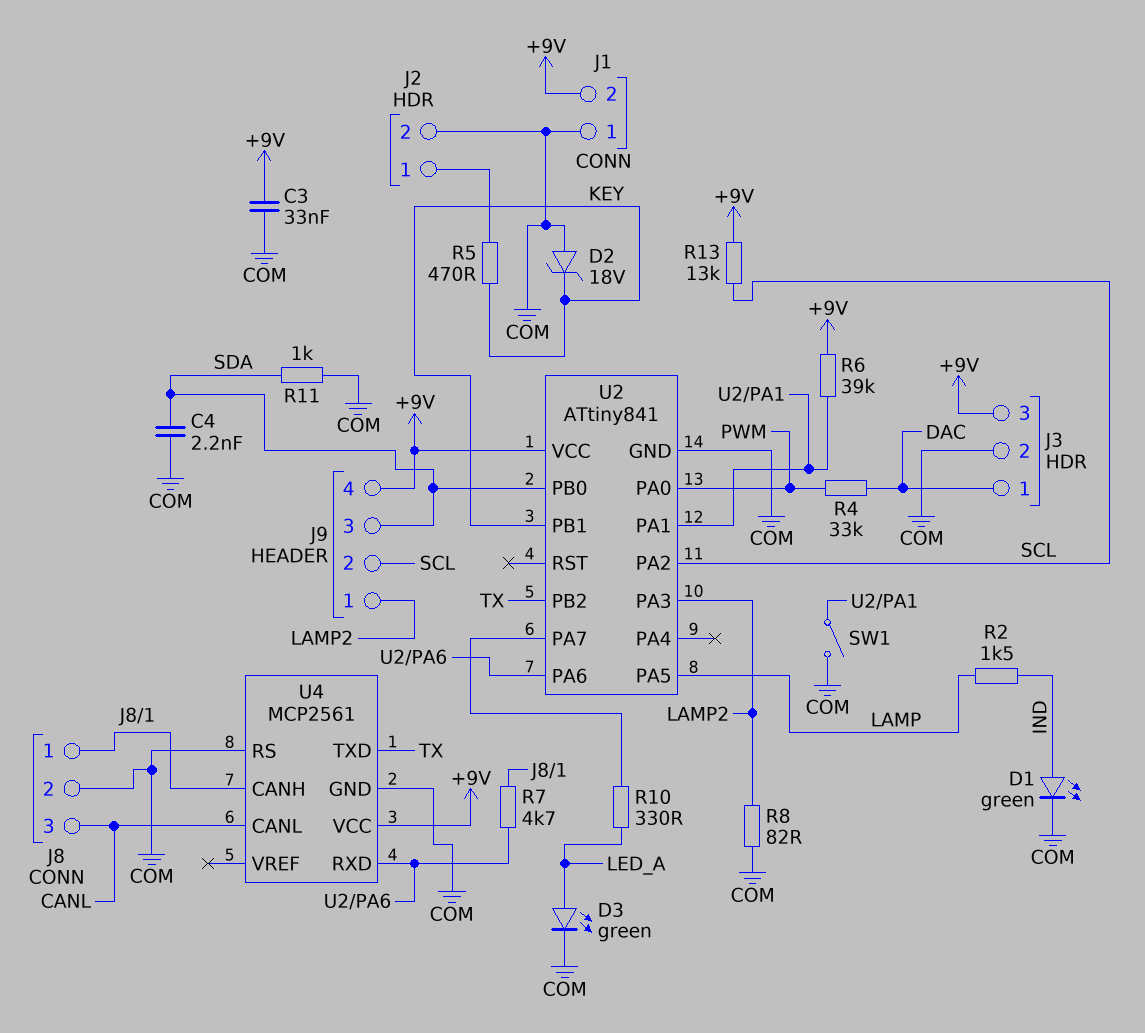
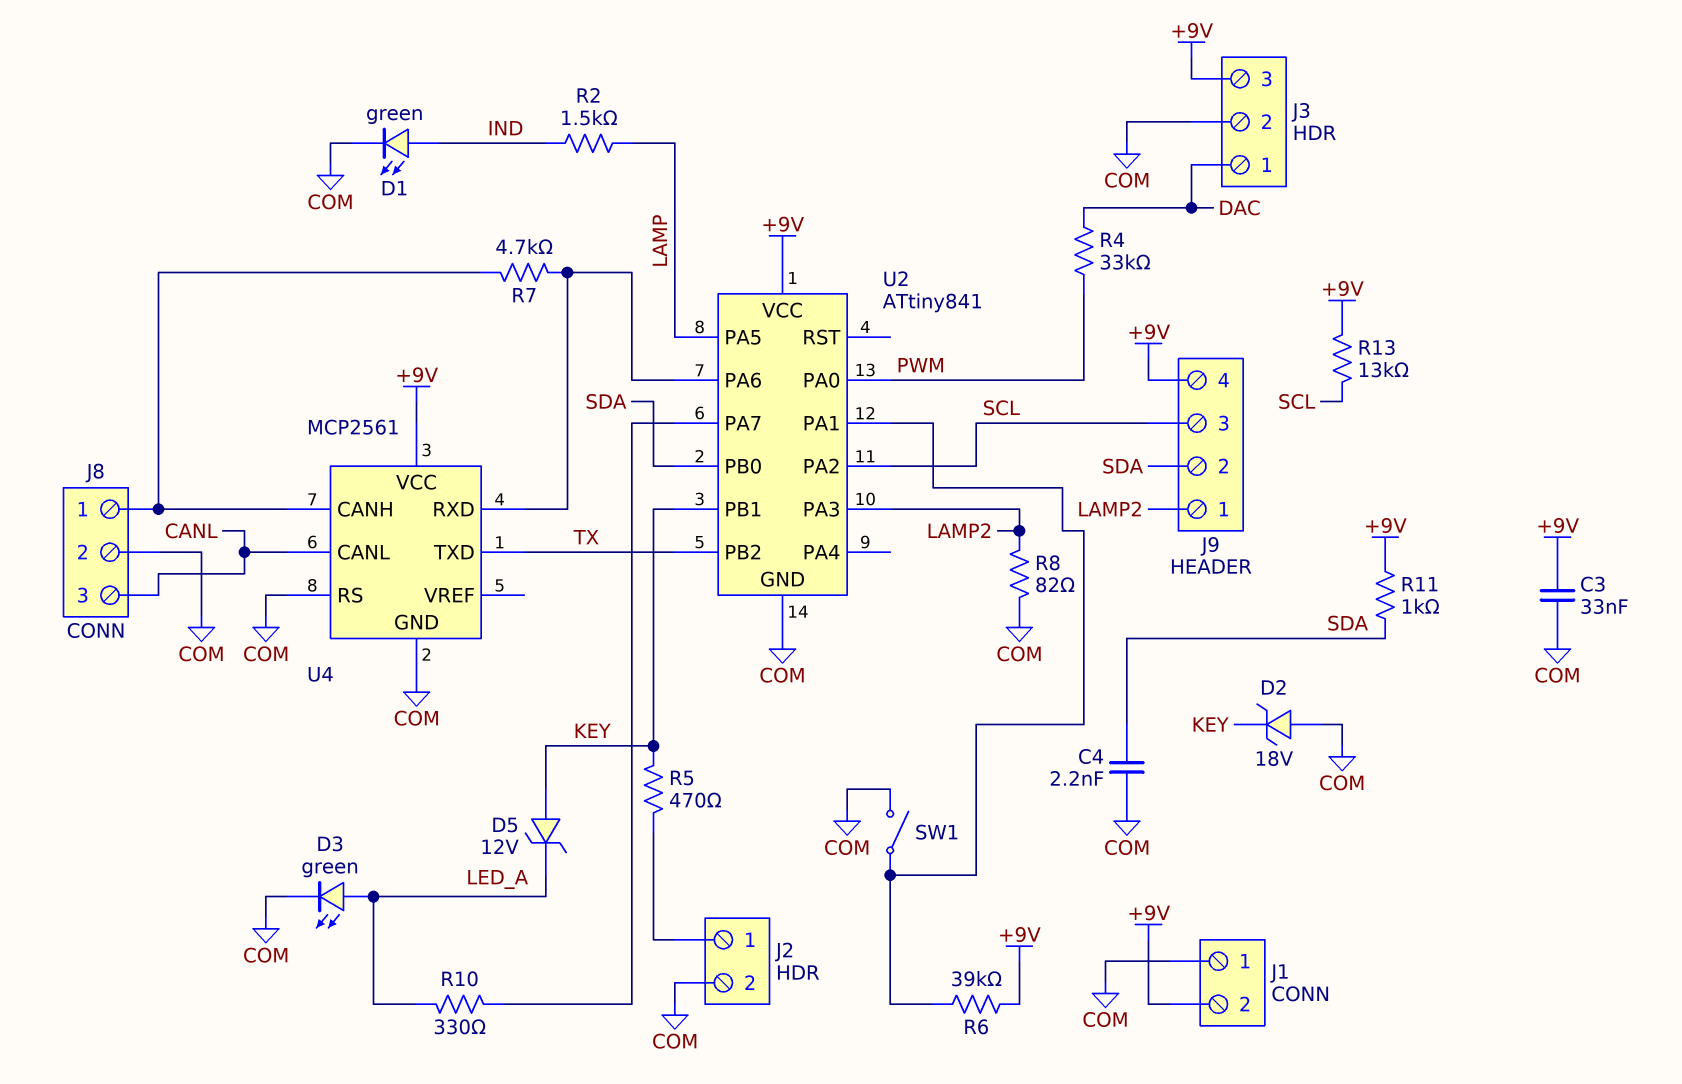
D5: none -> zener 12V (A KEY, K LED_A)
J9 pin 2: SCL -> SDA
J9 pin 3: SDA -> SCL
R11: 1k (COM, SDA) -> 1k (+9V, SDA)

